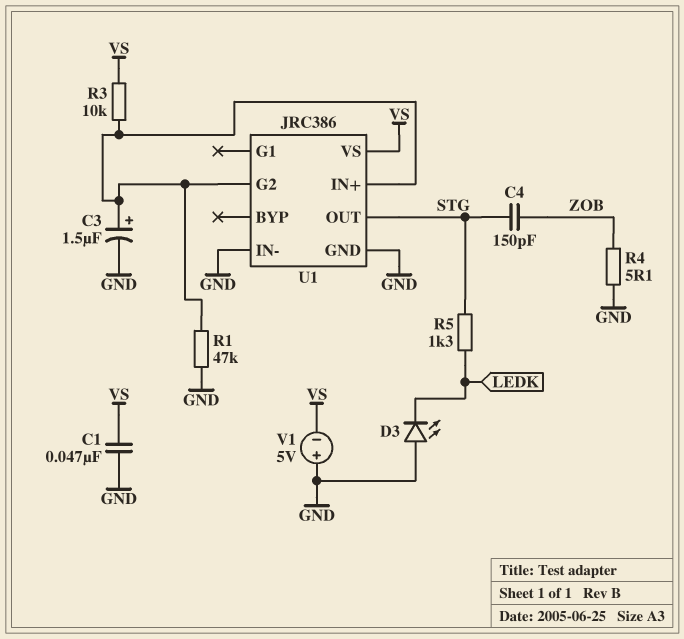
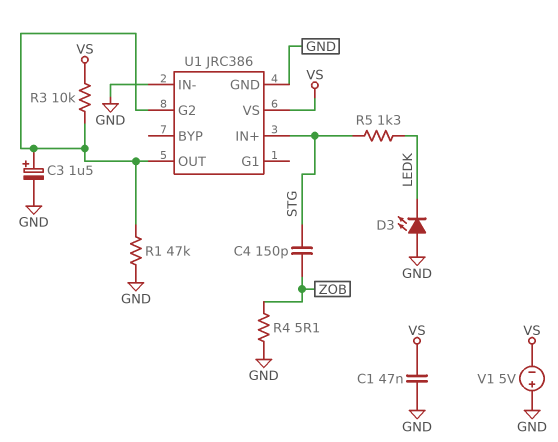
U1 pin IN+: U1/G2 -> STG
U1 pin OUT: STG -> U1/G2

